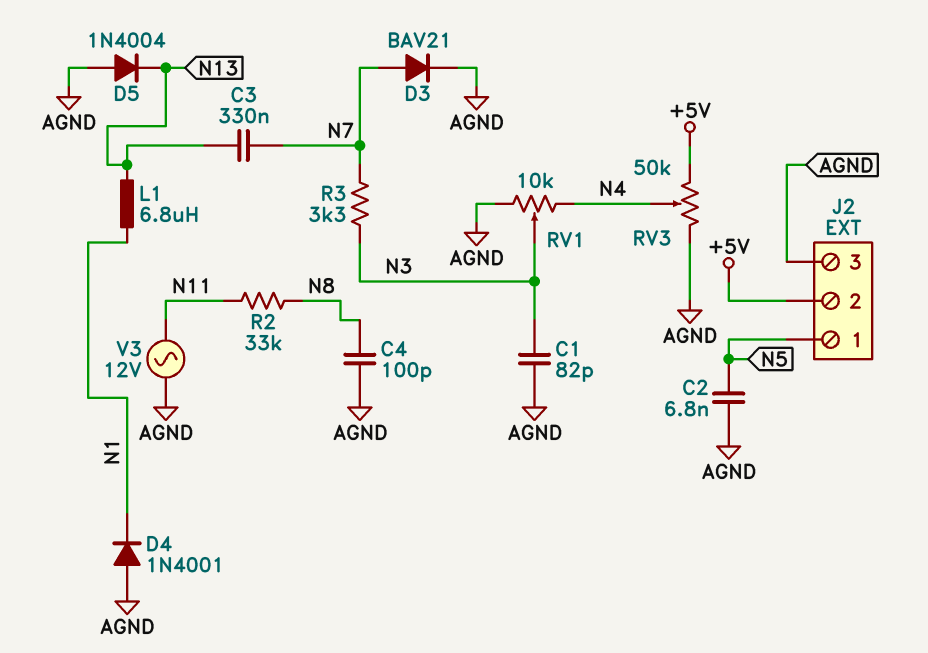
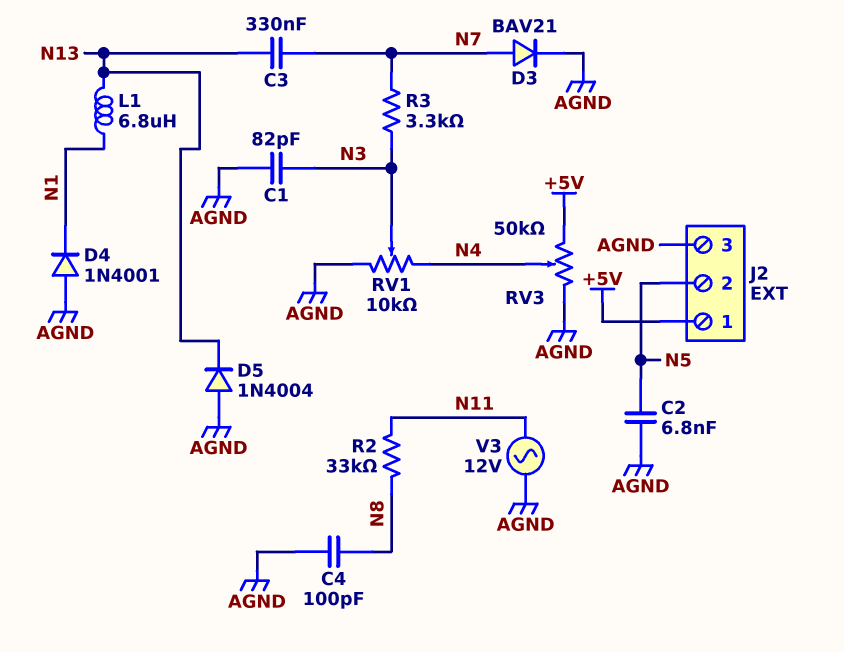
J2 pin 1: N5 -> +5V
J2 pin 2: +5V -> N5

